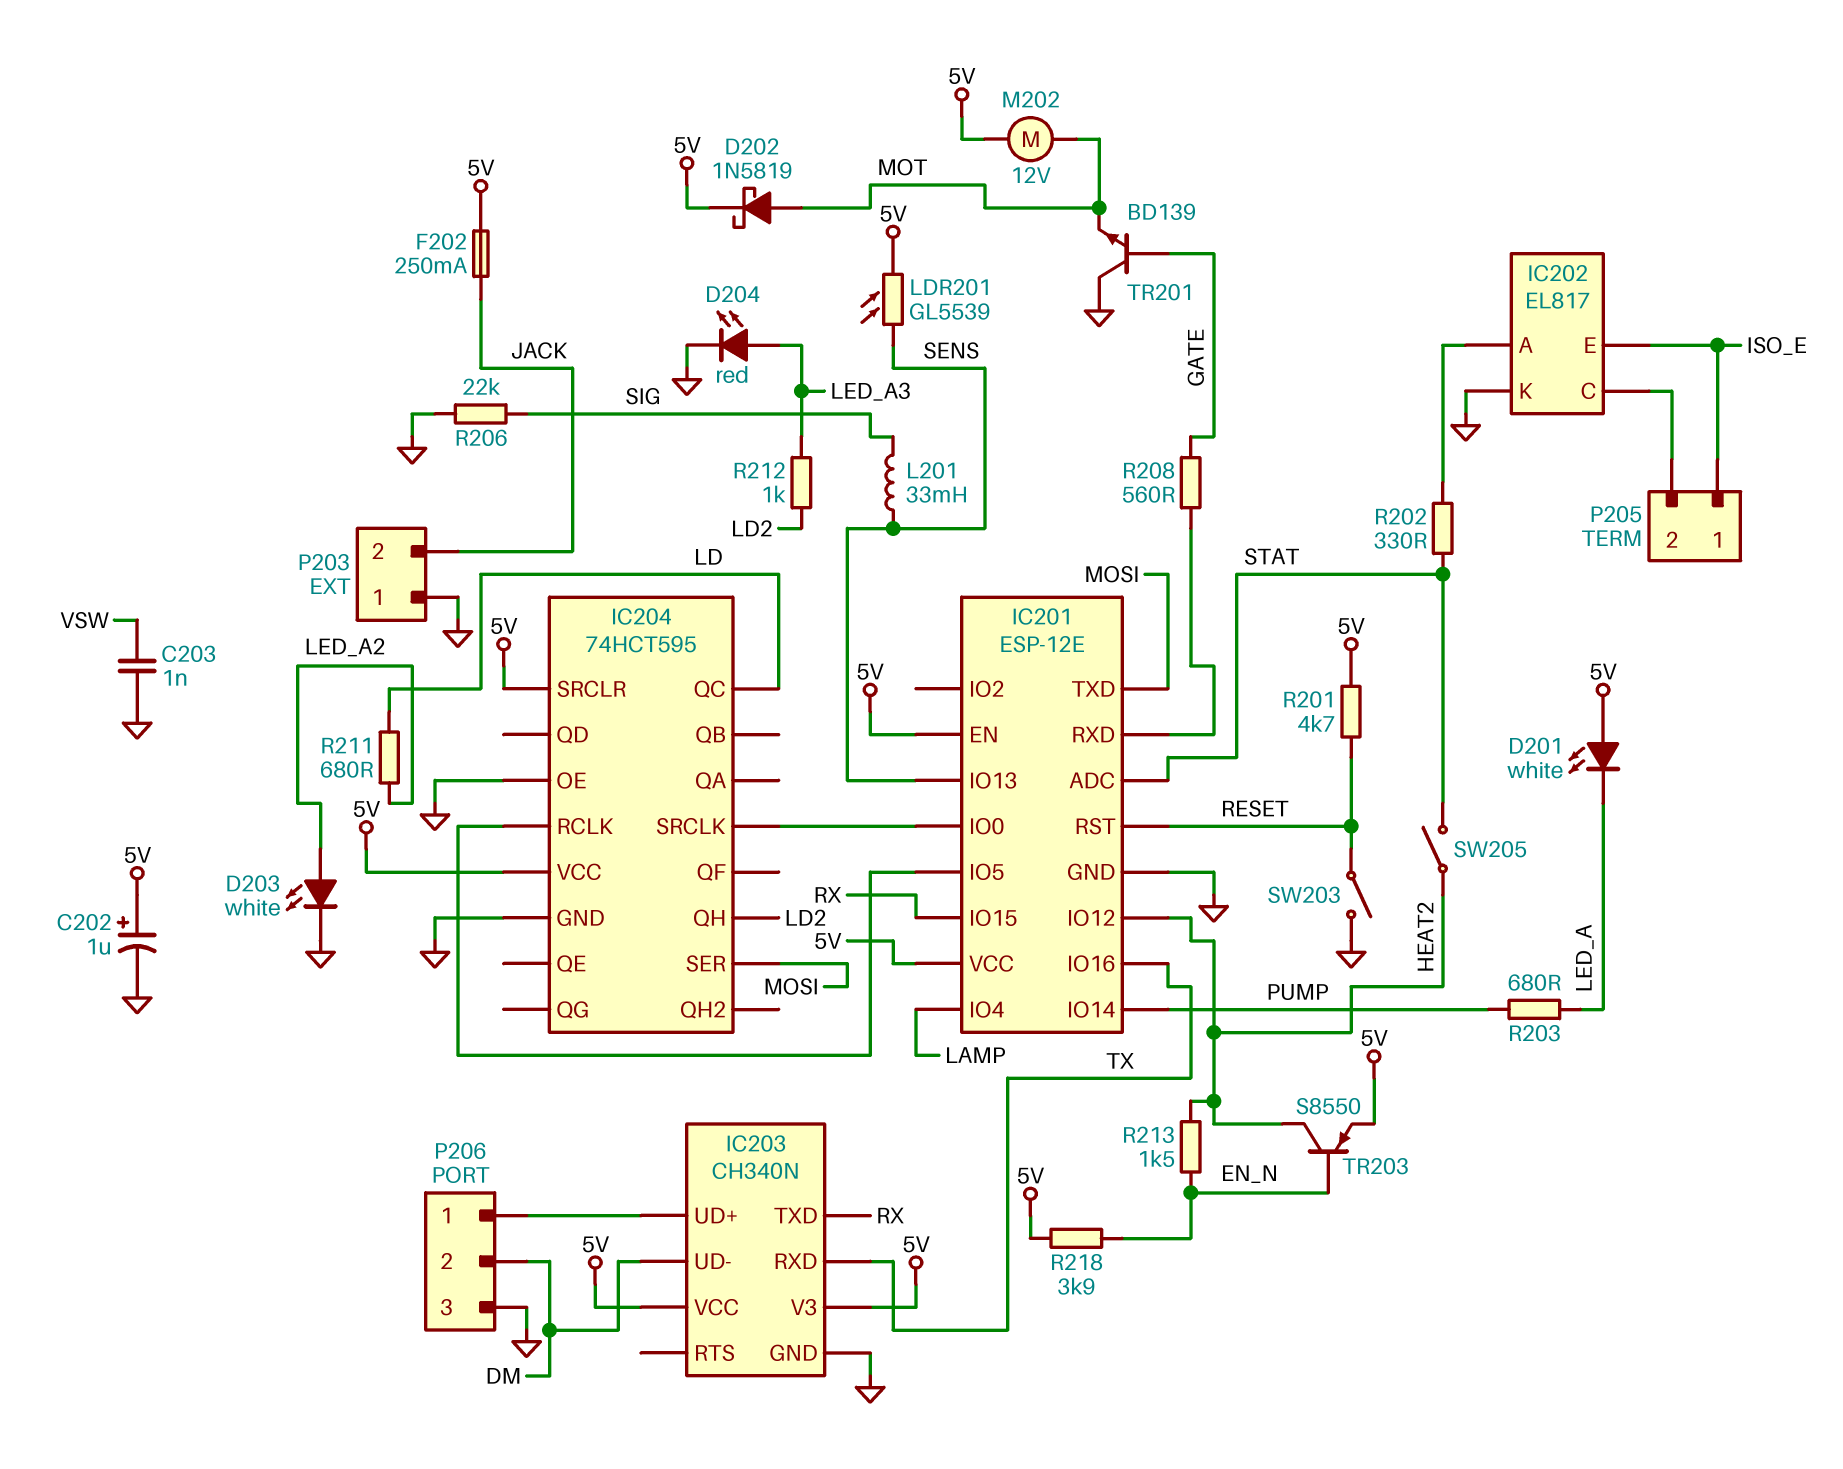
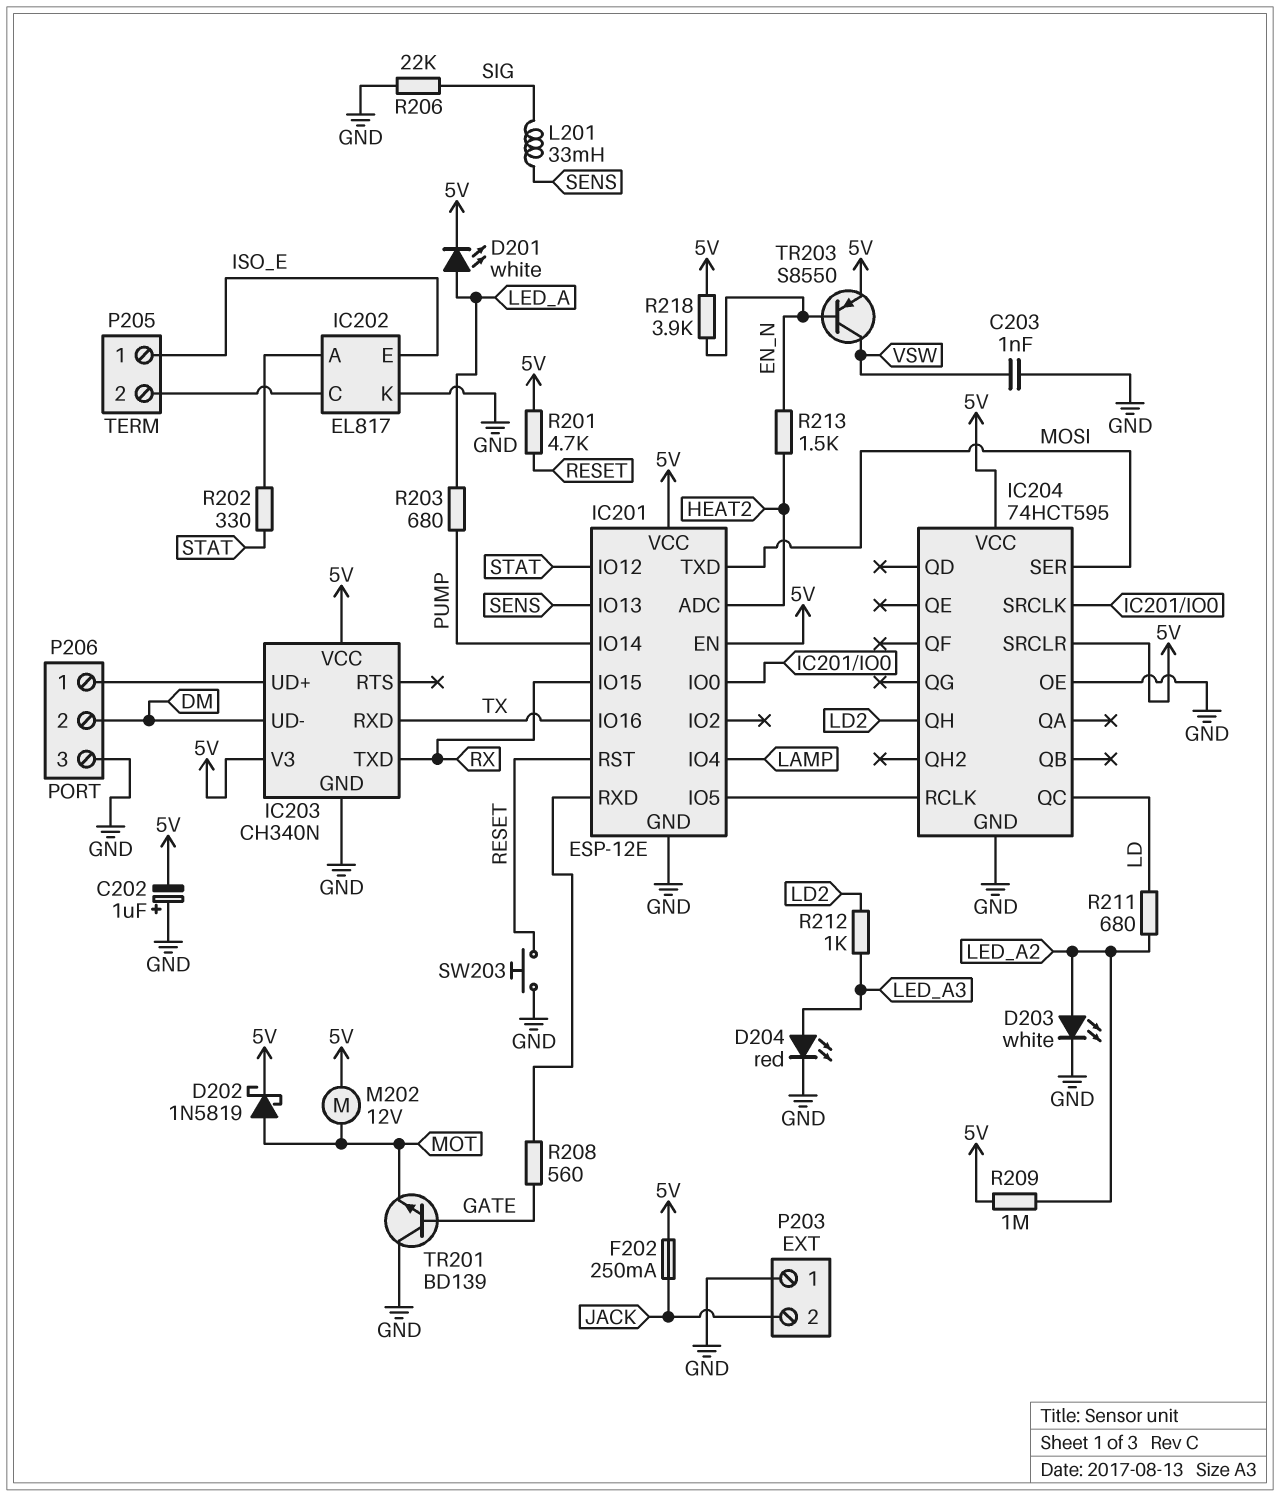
C202: 1uF (plus 5V, minus GND) -> 1uF (plus GND, minus 5V)
D201: LED white (A 5V, K LED_A) -> LED white (A LED_A, K 5V)
IC201 pin ADC: STAT -> HEAT2
IC201 pin IO12: HEAT2 -> STAT
LDR201: GL5539 (5V, SENS) -> none
R209: none -> 1M (5V, LED_A2)
SW203: switch (GND, RESET) -> button (GND, RESET)
SW205: switch (HEAT2, STAT) -> none
TR203: PNP S8550 (B EN_N, C HEAT2, E 5V) -> PNP S8550 (B EN_N, C VSW, E 5V)

